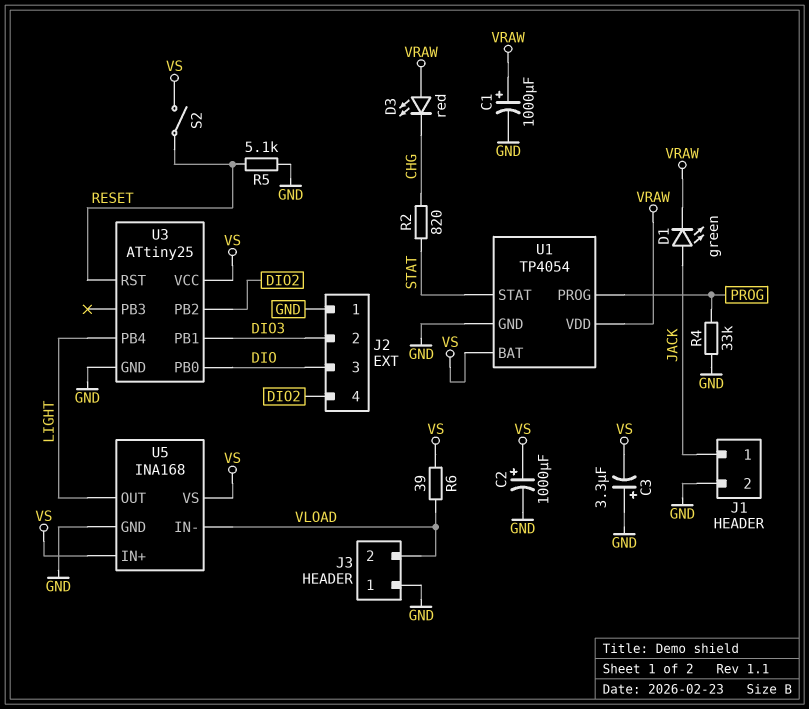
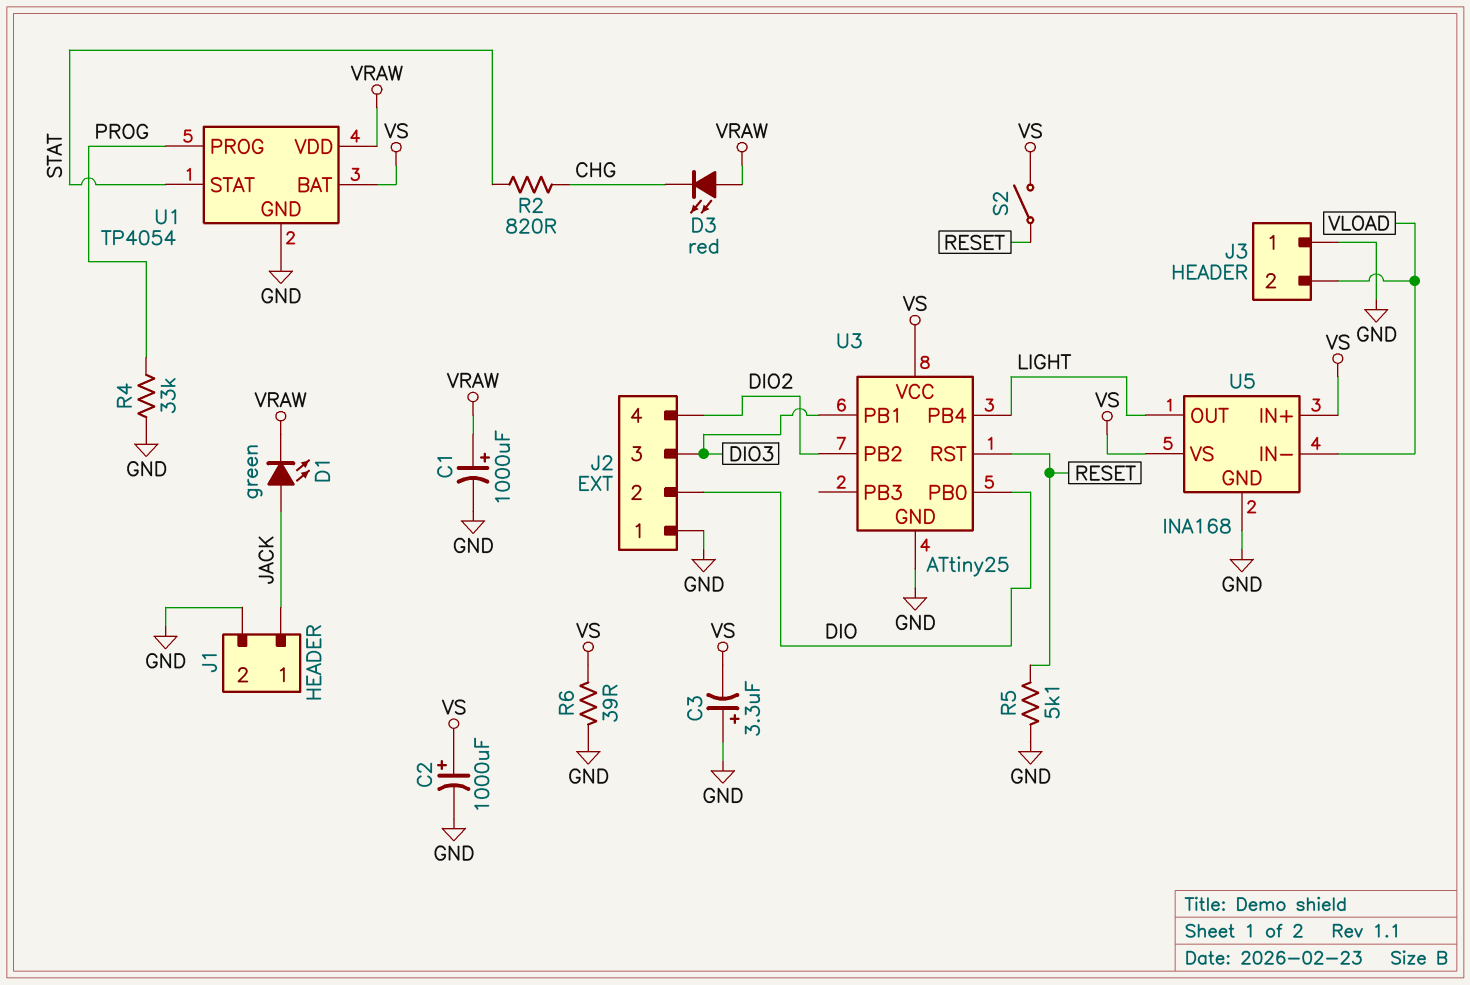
J2 pin 2: DIO3 -> DIO
J2 pin 3: DIO -> DIO3
R6: 39 (VLOAD, VS) -> 39 (GND, VS)

